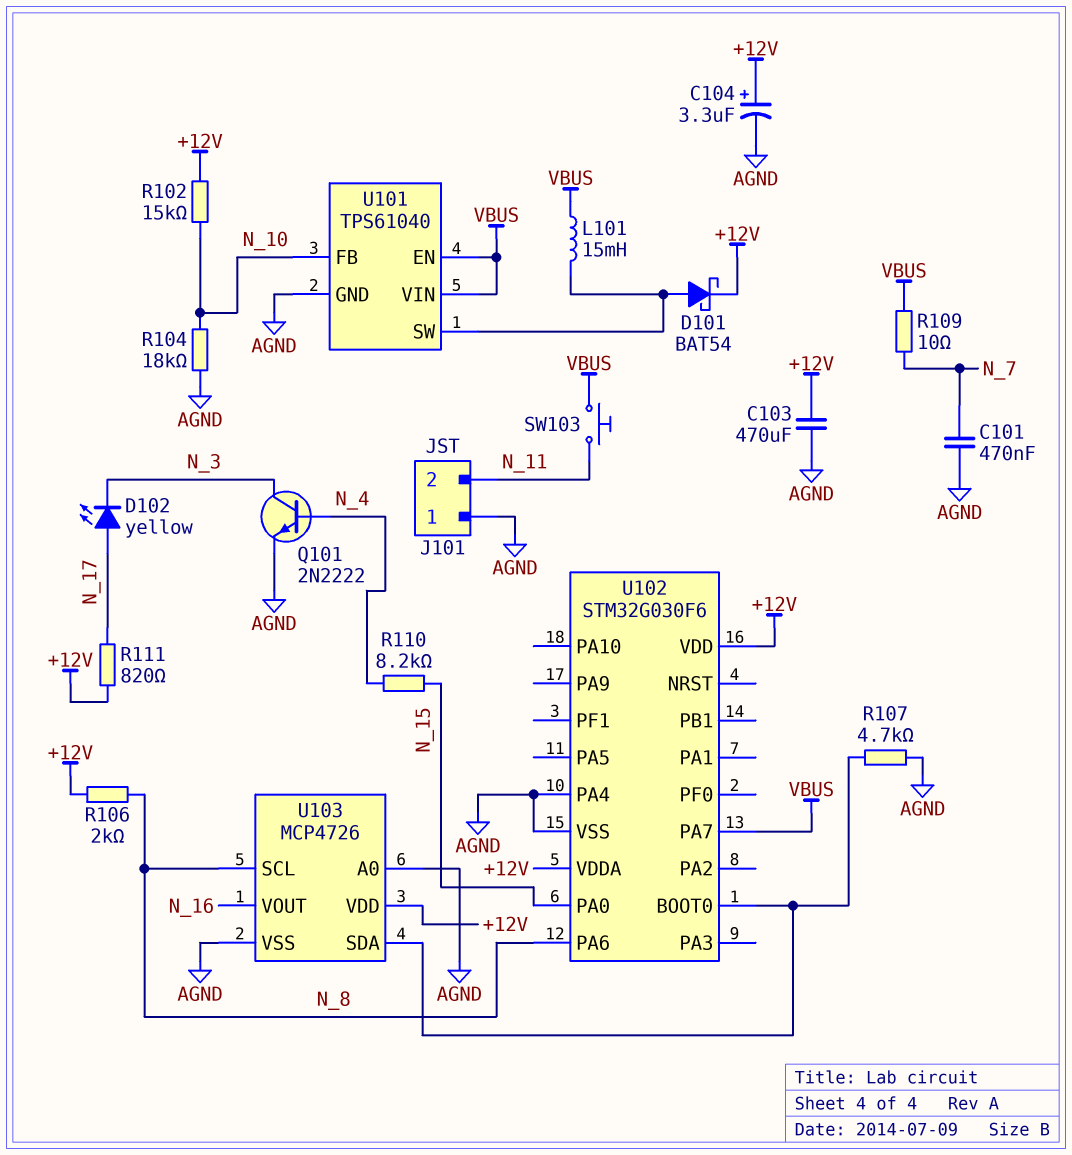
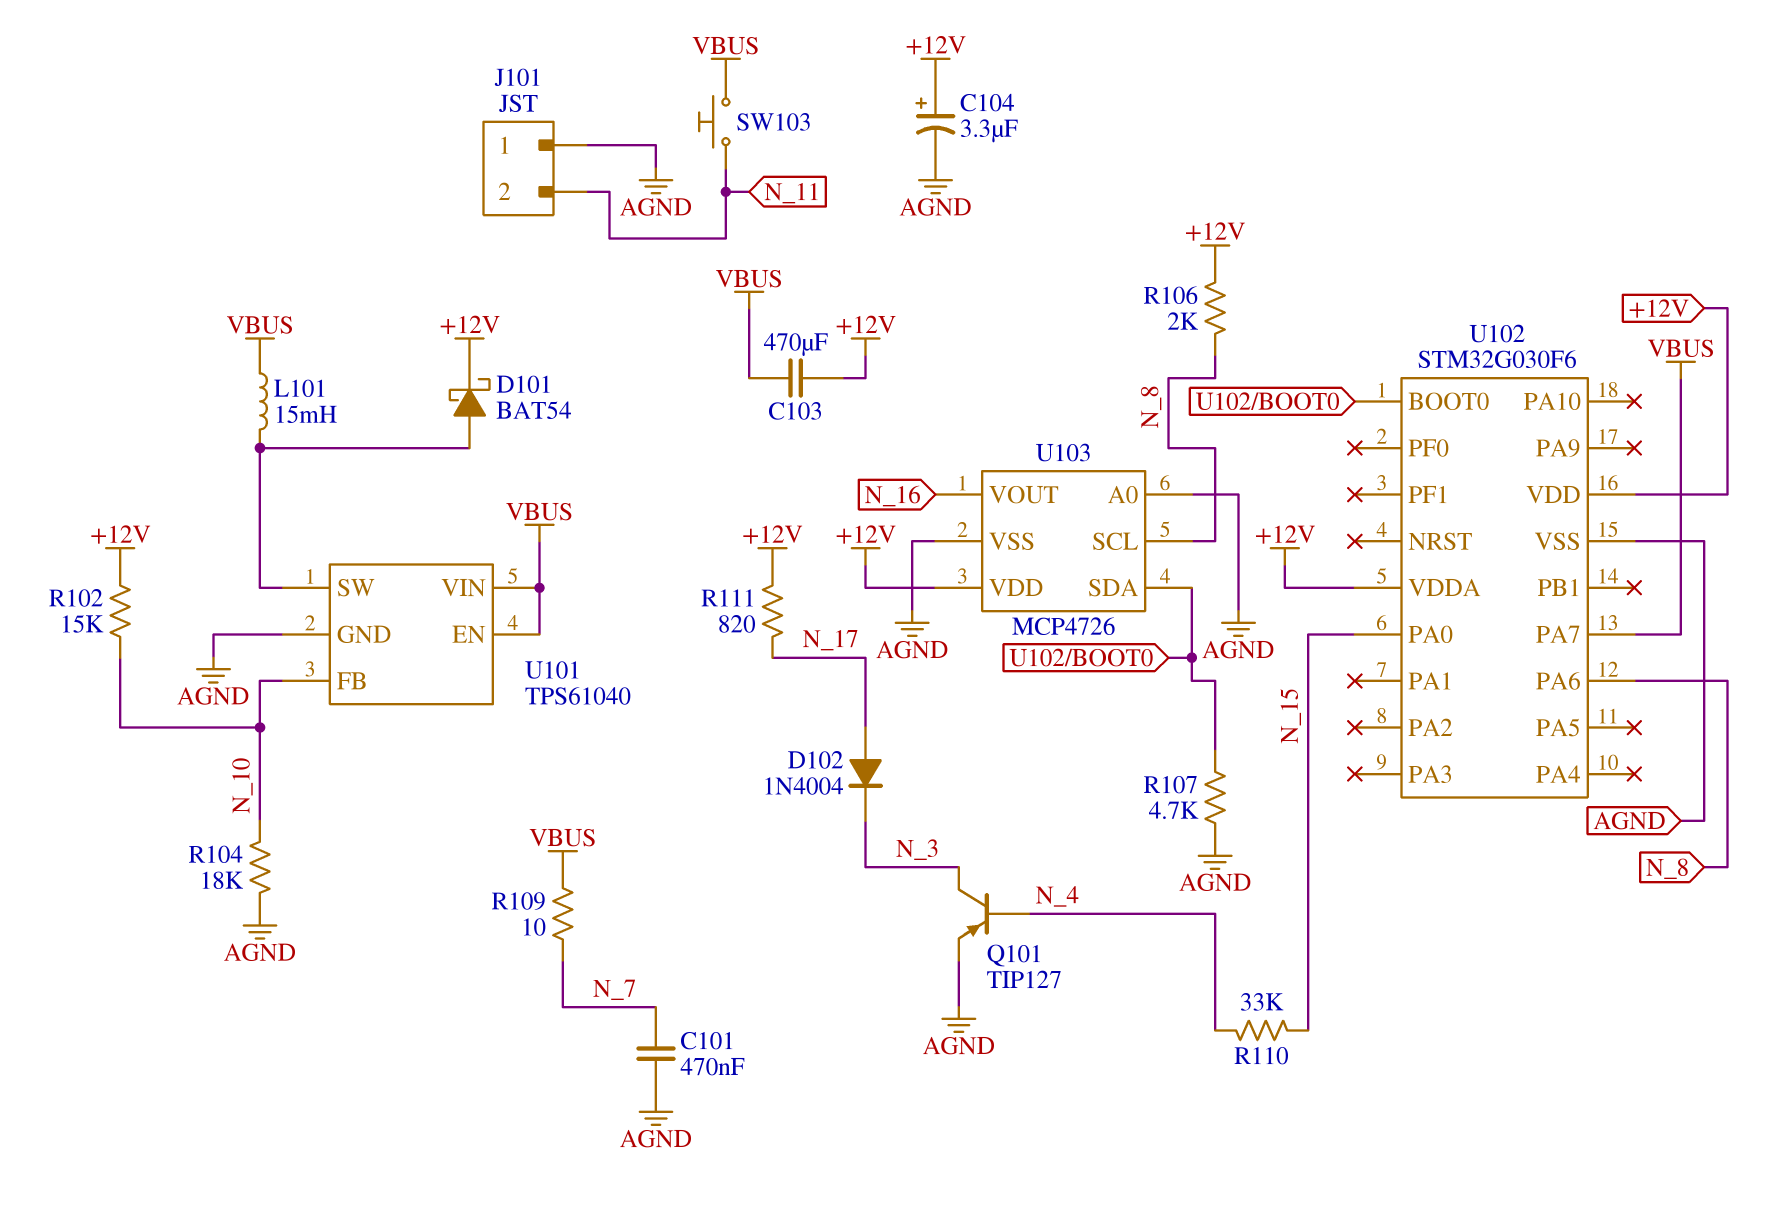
C103: 470uF (+12V, AGND) -> 470uF (+12V, VBUS)
D102: LED yellow (A N_17, K N_3) -> diode 1N4004 (A N_17, K N_3)
Q101: NPN 2N2222 (B N_4, C N_3, E AGND) -> PNP TIP127 (B N_4, C N_3, E AGND)
R110: 8.2k (N_4, N_15) -> 33k (N_4, N_15)
U102 pin PA4: AGND -> none

